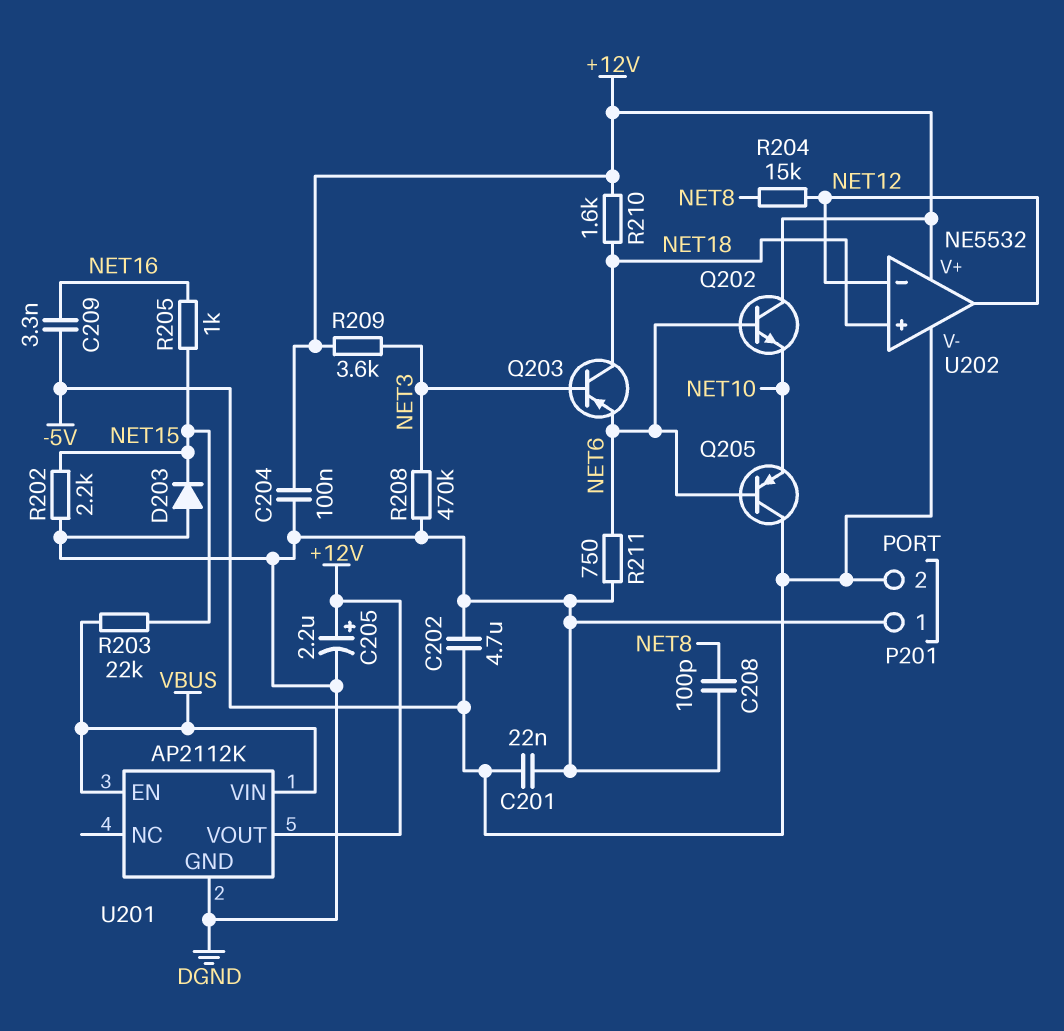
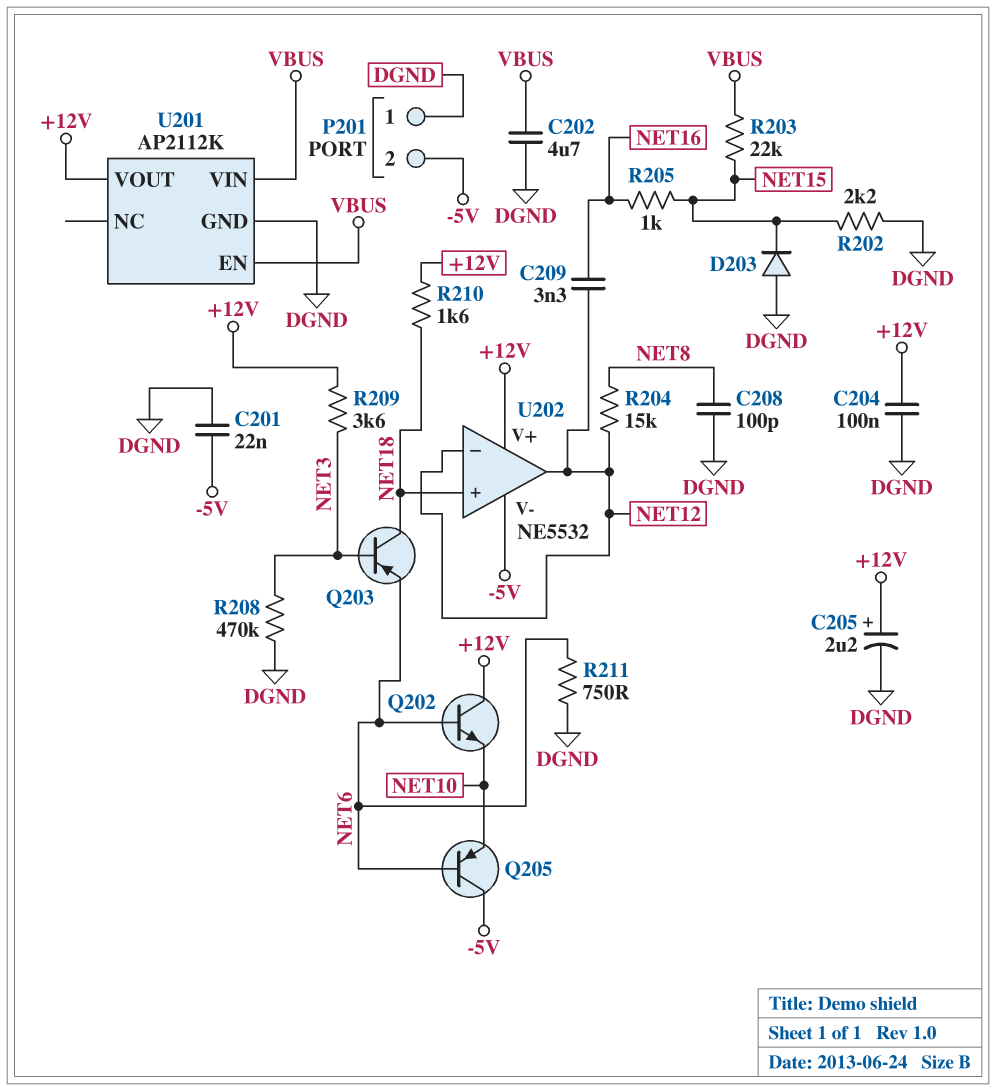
C202: 4.7uF (-5V, DGND) -> 4.7uF (DGND, VBUS)
C209: 3.3nF (-5V, NET16) -> 3.3nF (NET12, NET16)

